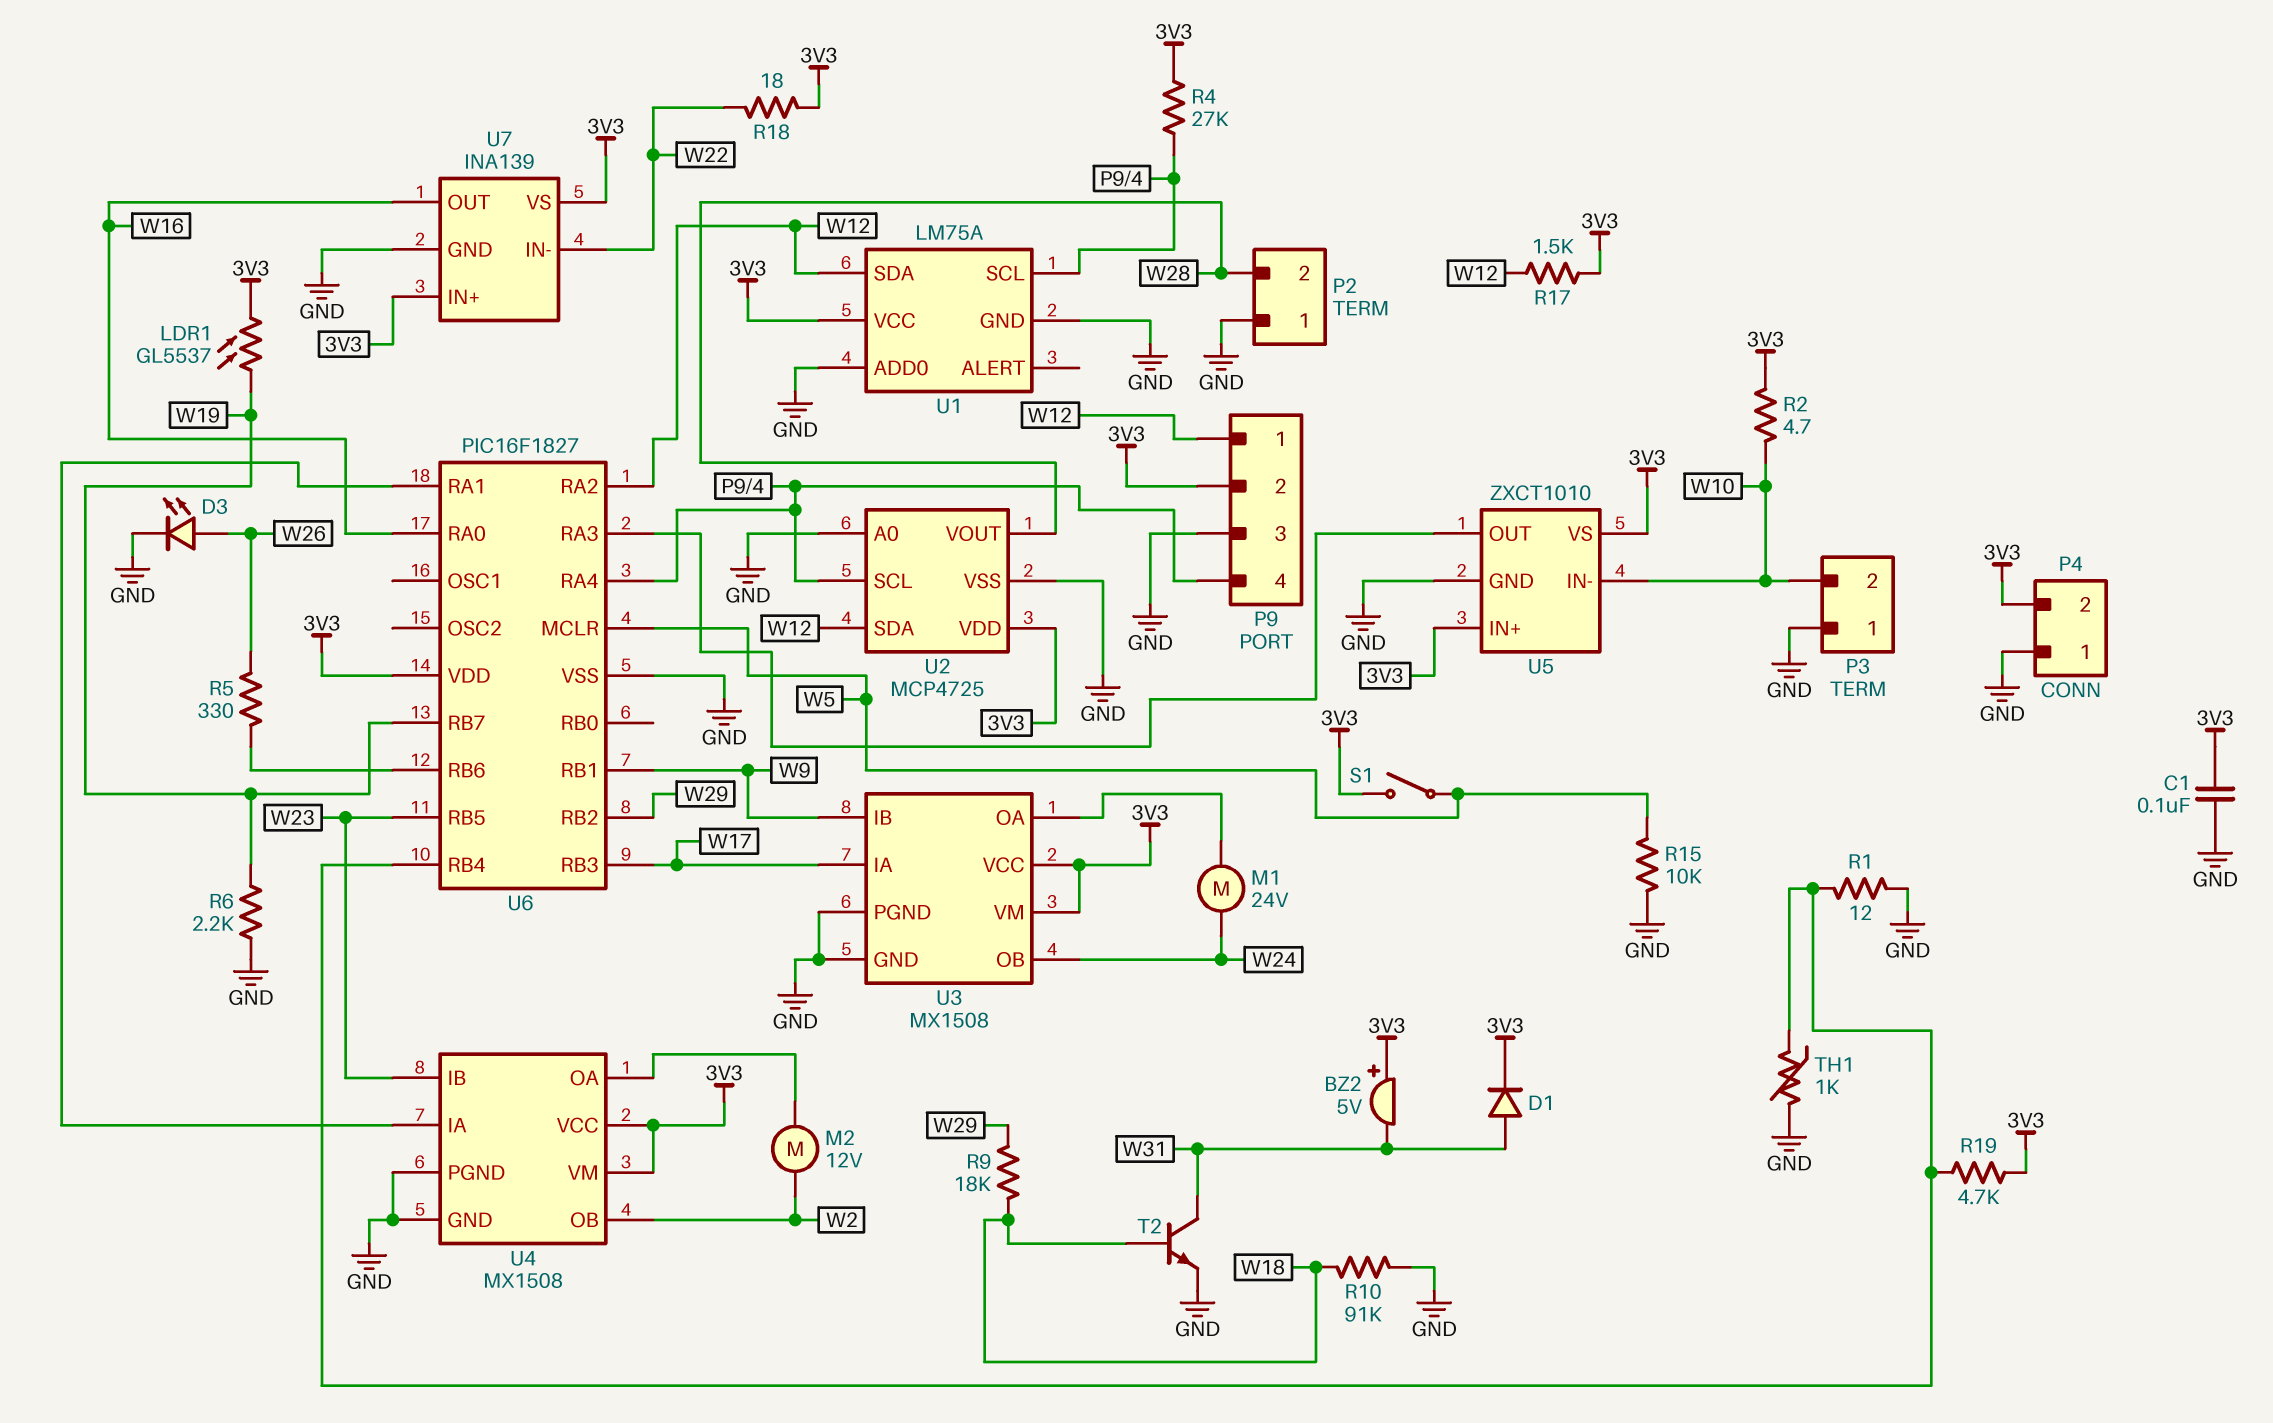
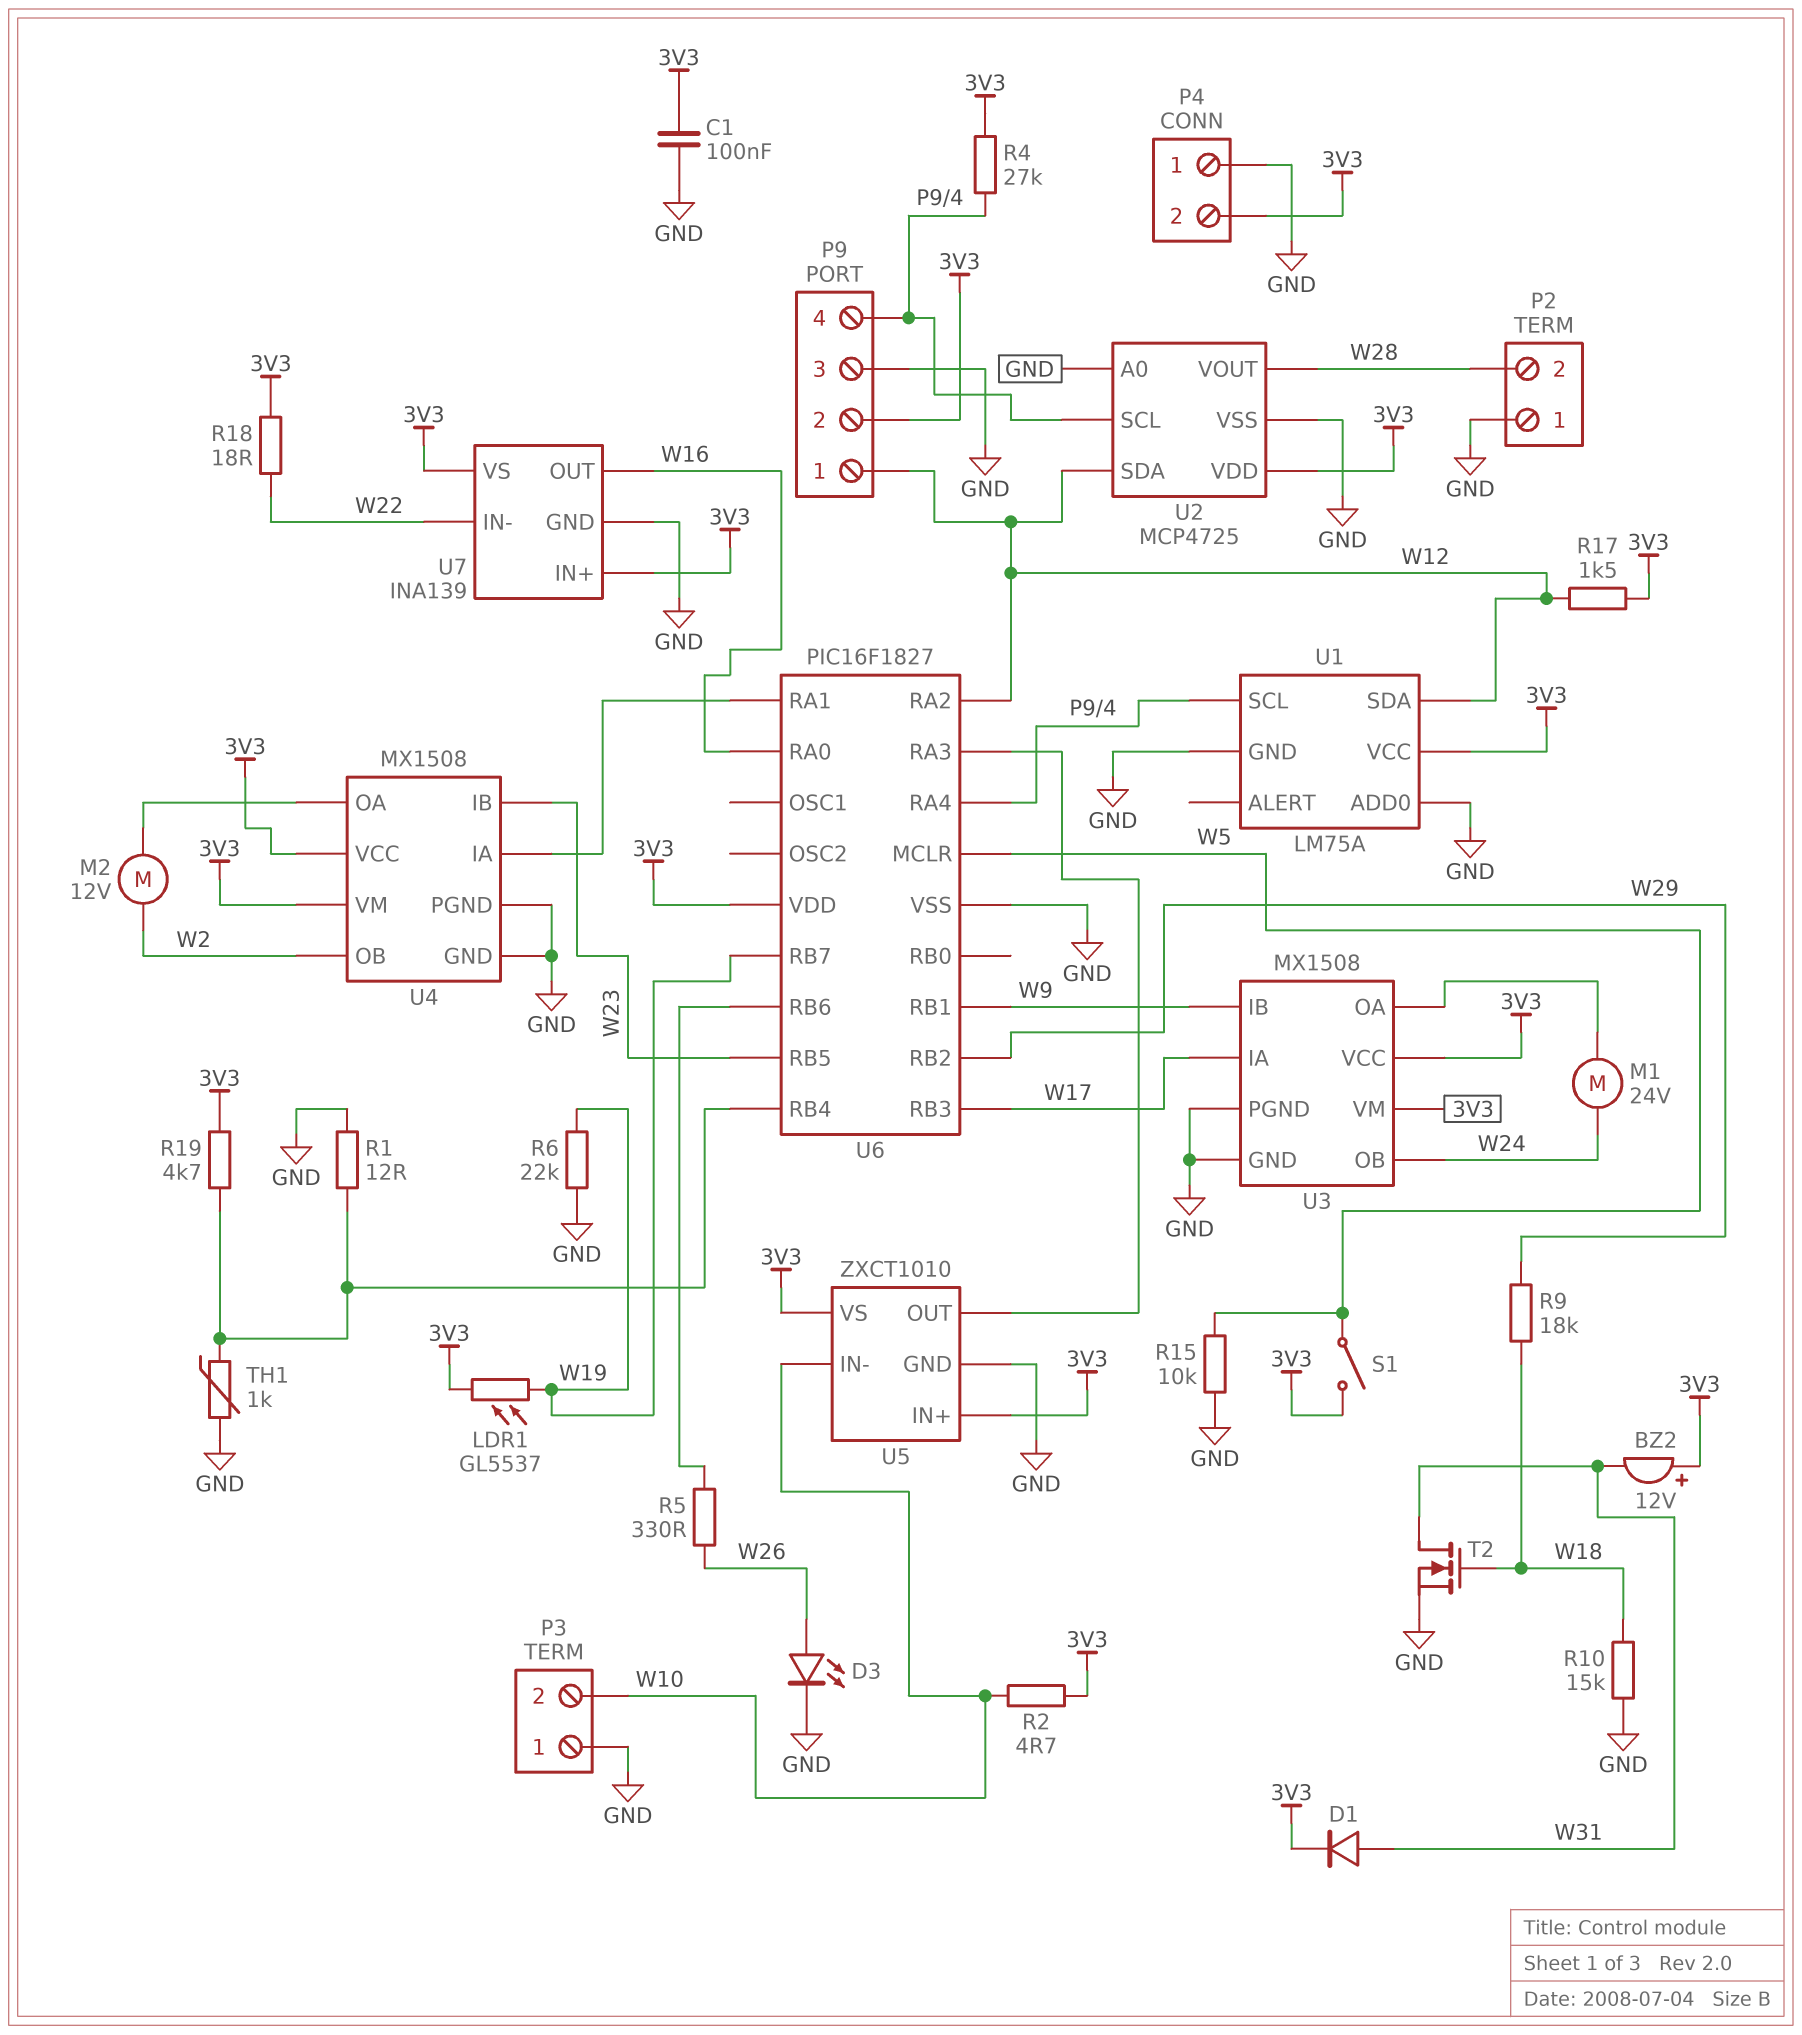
BZ2: buzzer 5V (plus 3V3, minus W31) -> buzzer 12V (plus 3V3, minus W31)
R6: 2.2k (GND, W19) -> 22k (GND, W19)
R10: 91k (GND, W18) -> 15k (GND, W18)
T2: NPN (B W18, C W31, E GND) -> NMOS (G W18, D W31, S GND)

